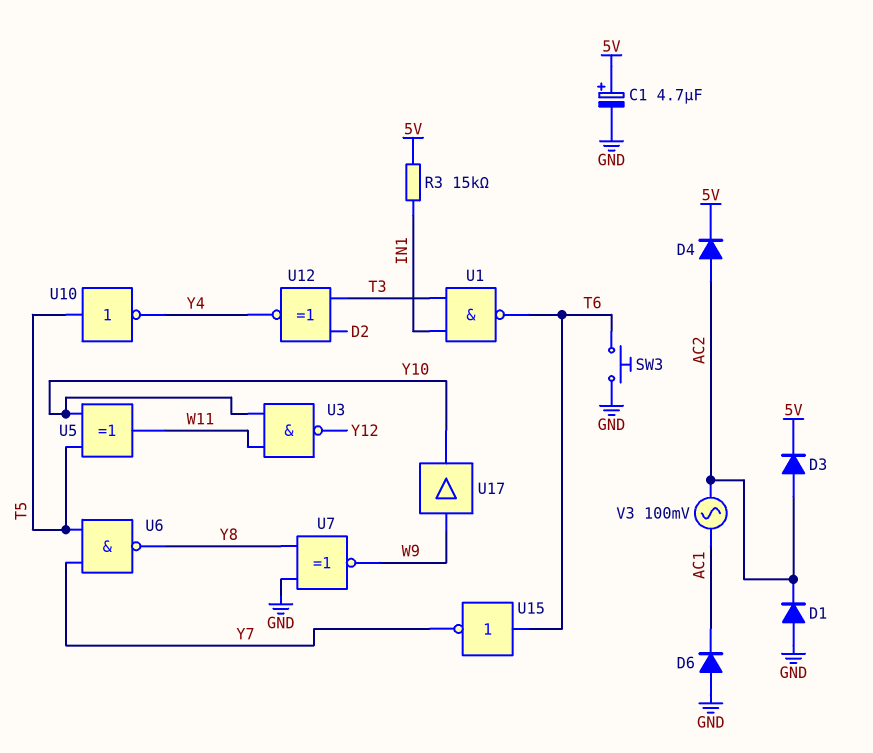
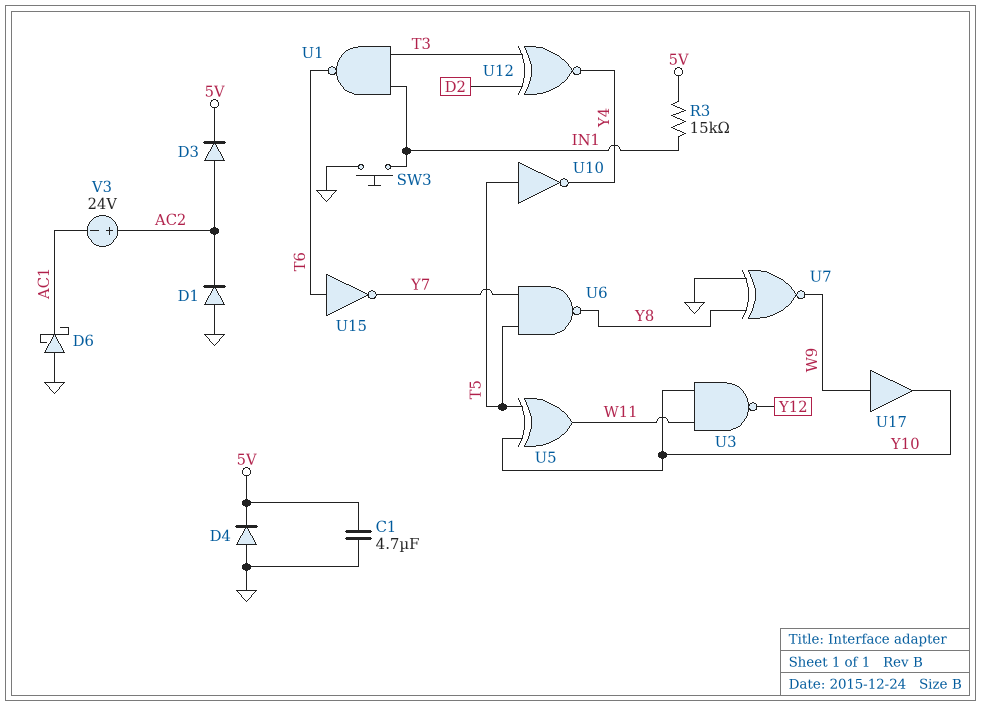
C1: 4.7uF (plus 5V, minus GND) -> 4.7uF (5V, GND)
D4: diode (A AC2, K 5V) -> diode (A GND, K 5V)
D6: diode (A GND, K AC1) -> schottky (A GND, K AC1)
SW3: button (GND, T6) -> button (GND, IN1)
V3: AC 100mV (AC1, AC2) -> 24V (plus AC2, minus AC1)

